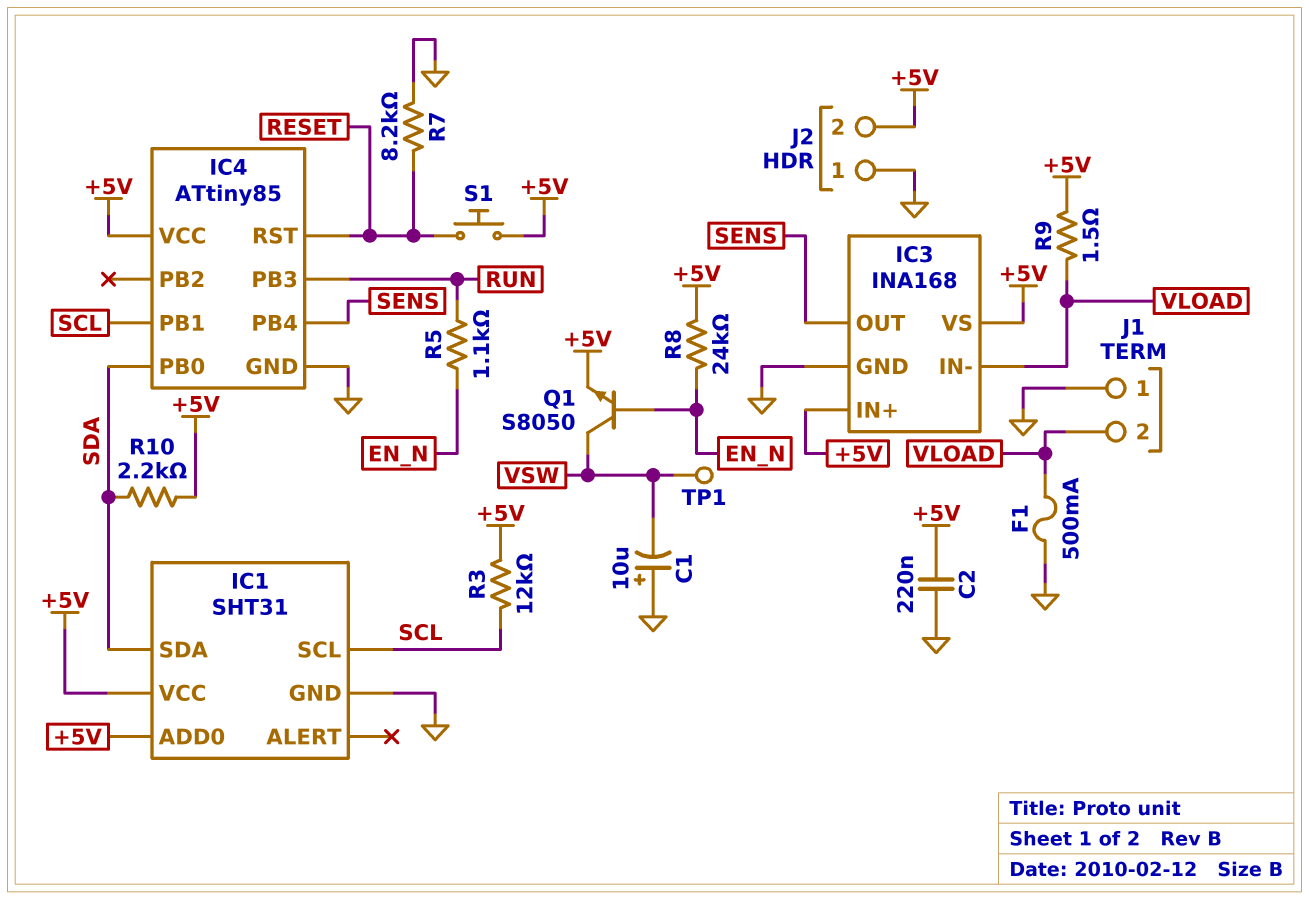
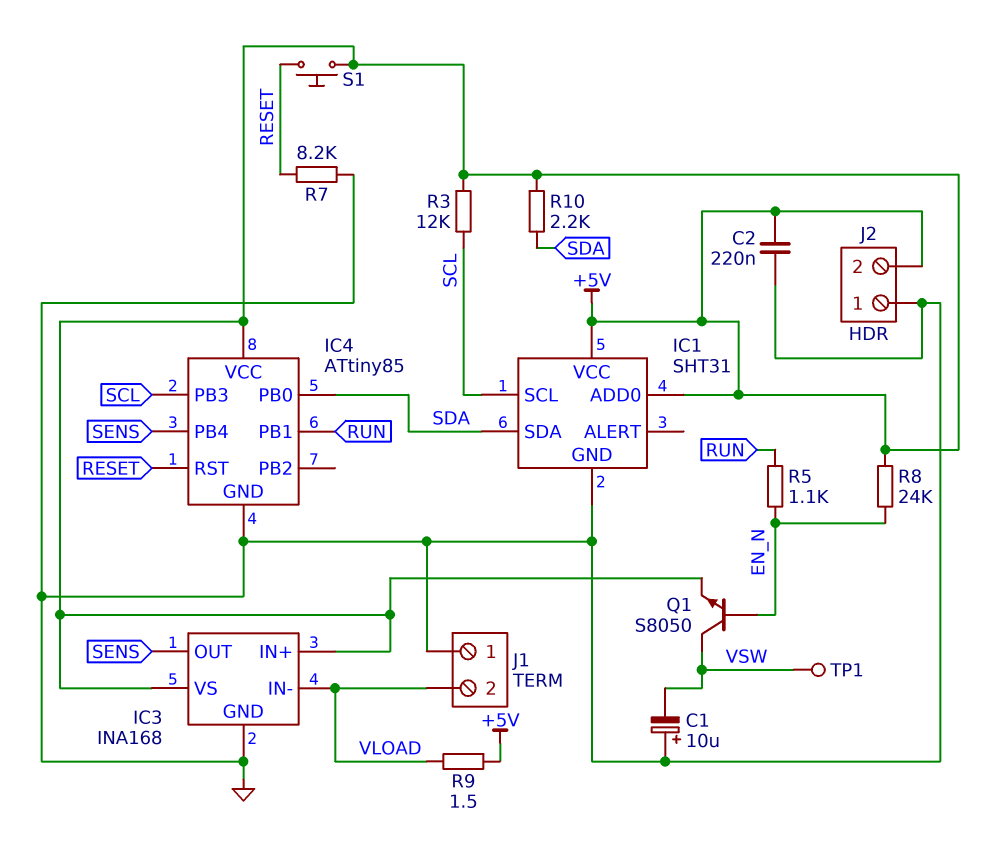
F1: 500mA (GND, VLOAD) -> none
IC4 pin PB1: SCL -> RUN
IC4 pin PB3: RUN -> SCL

